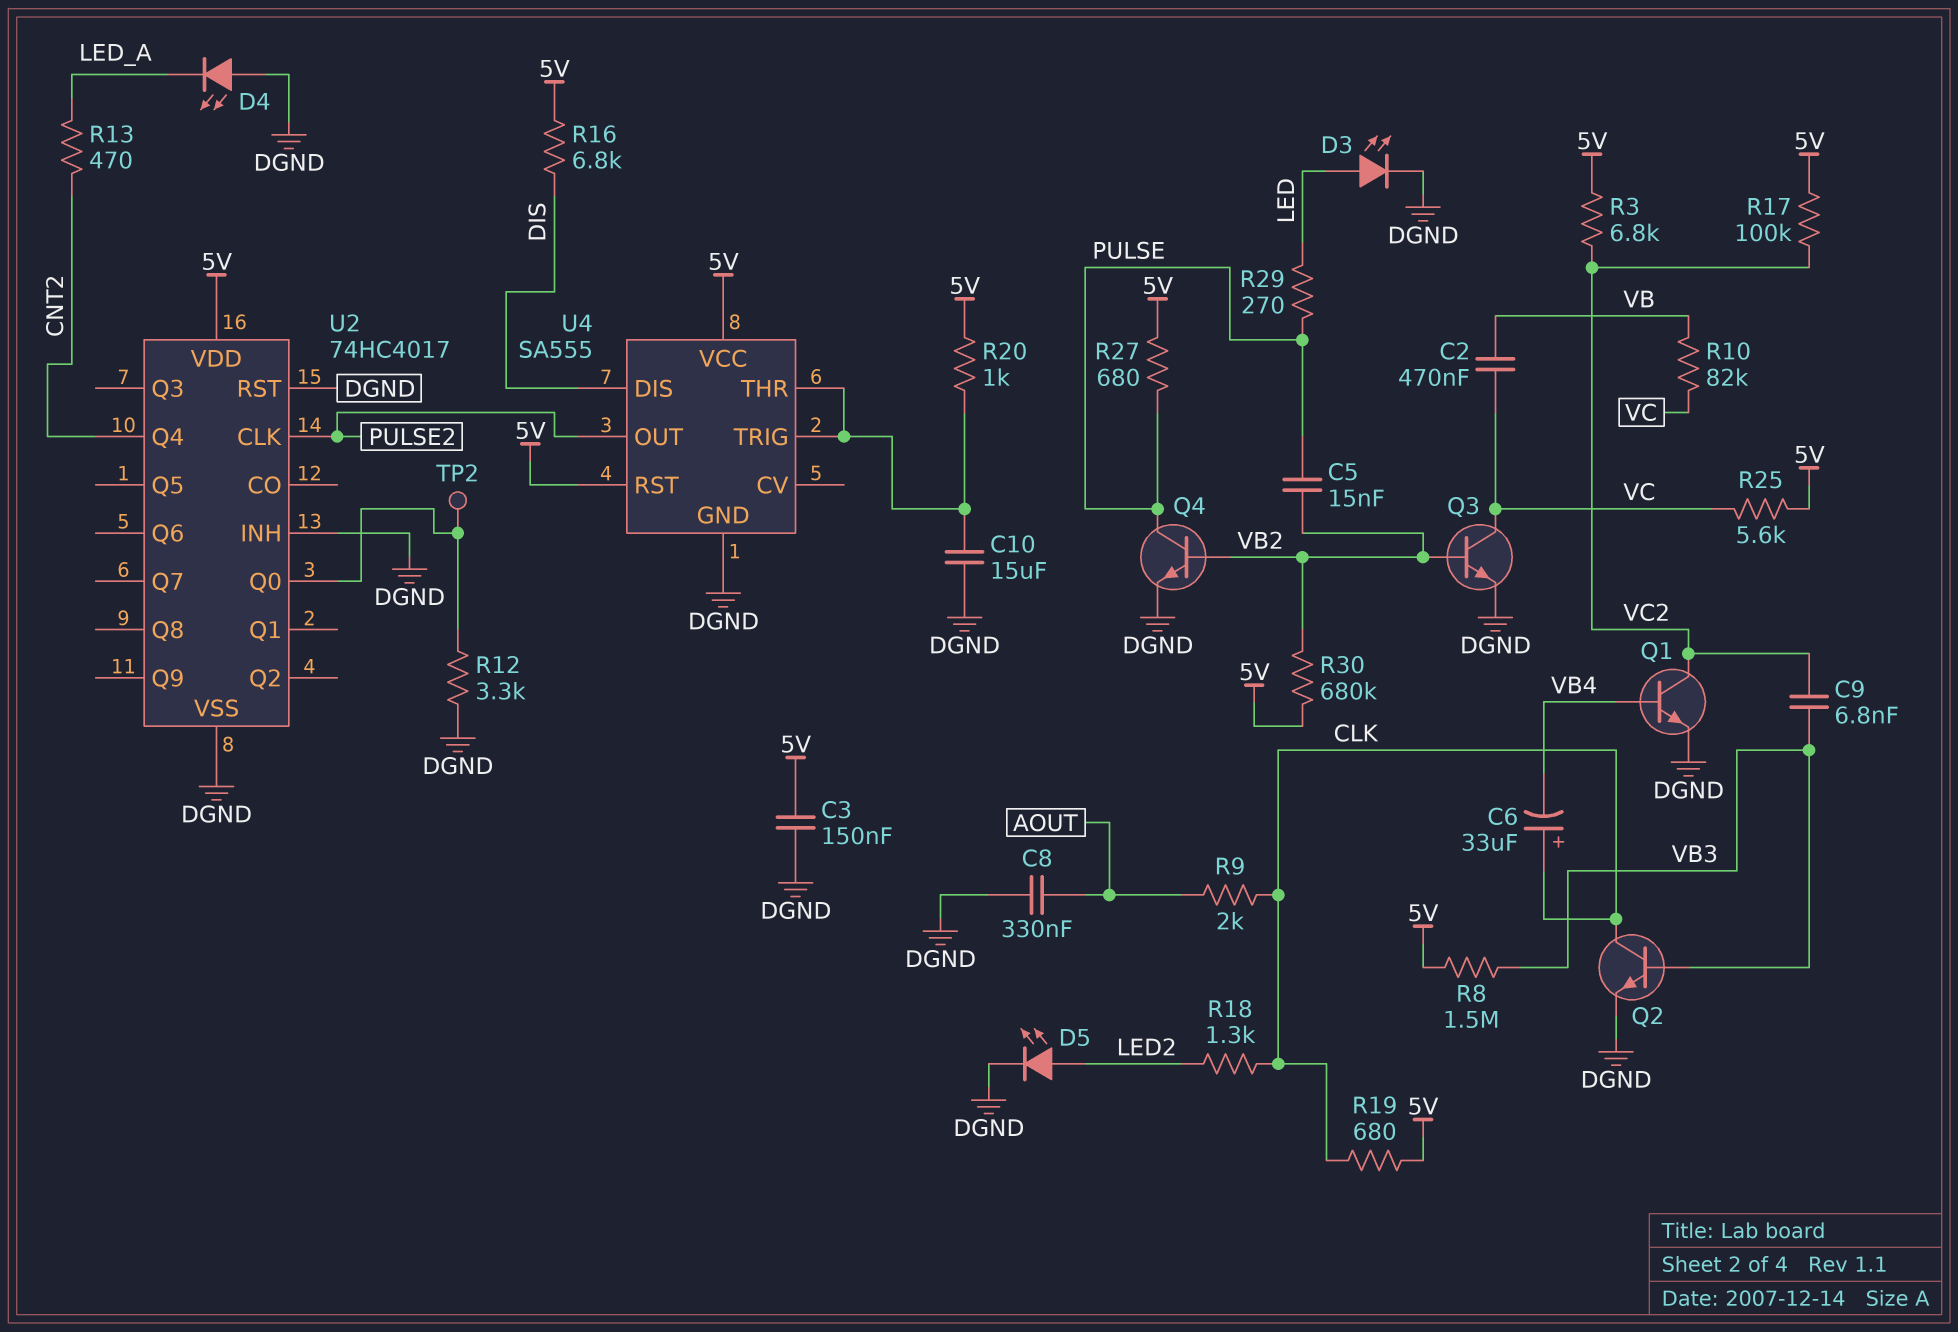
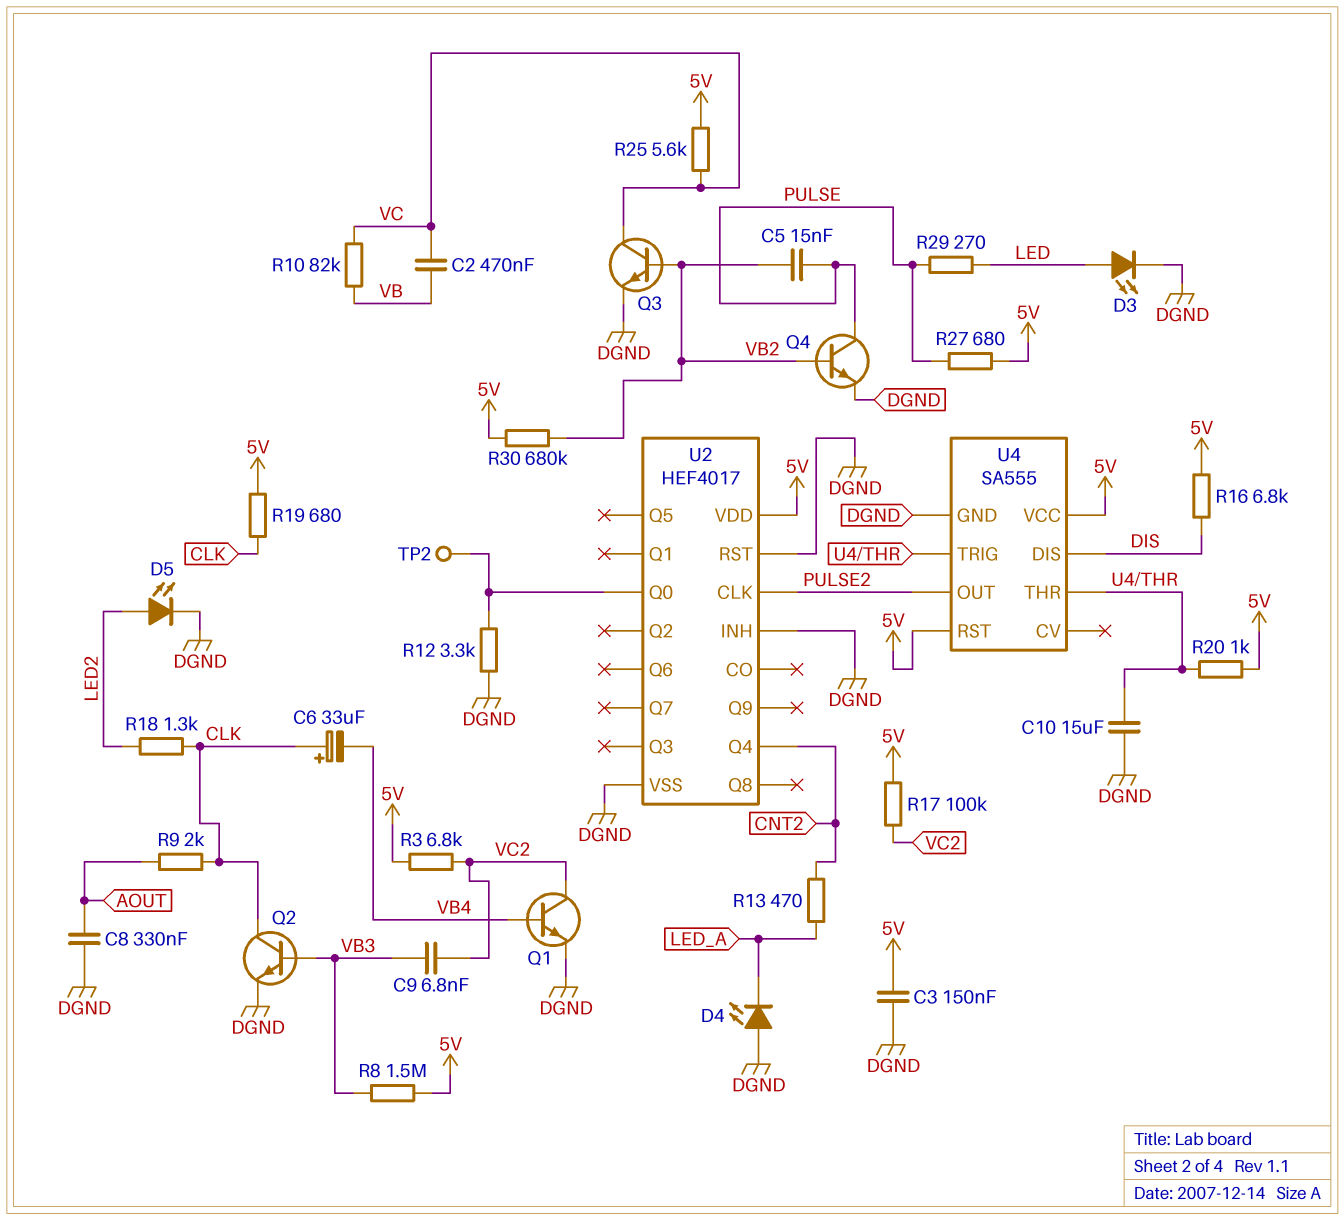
U2: 74HC4017 -> HEF4017

